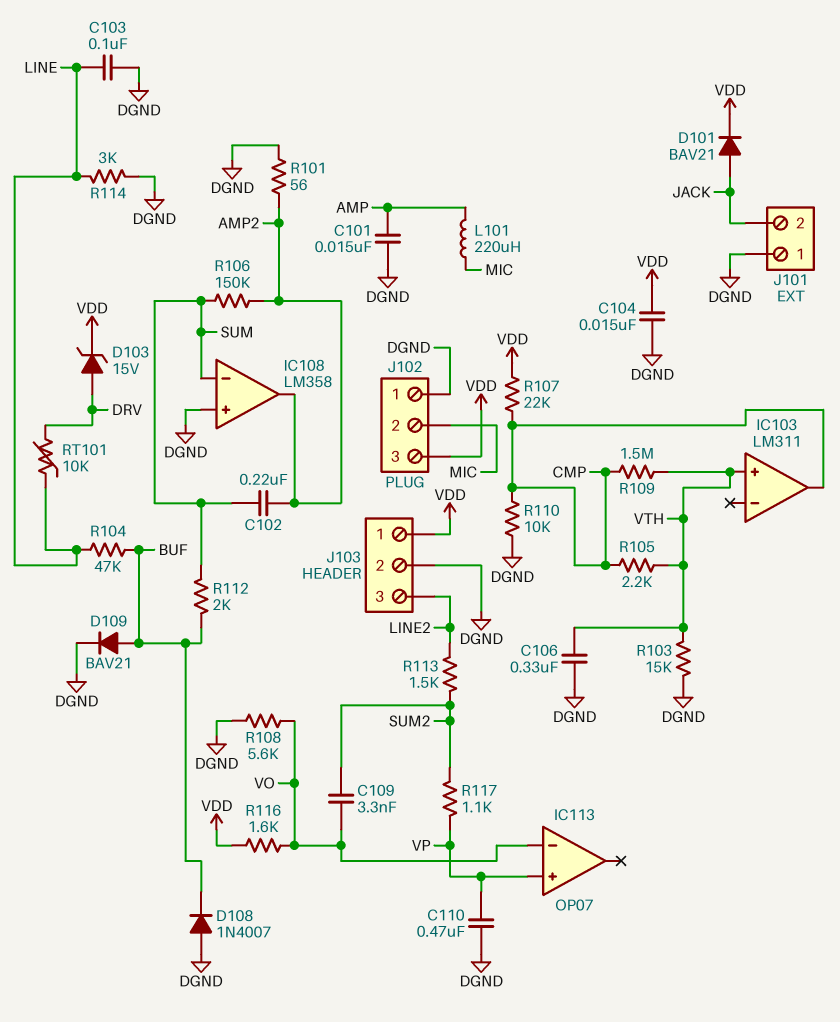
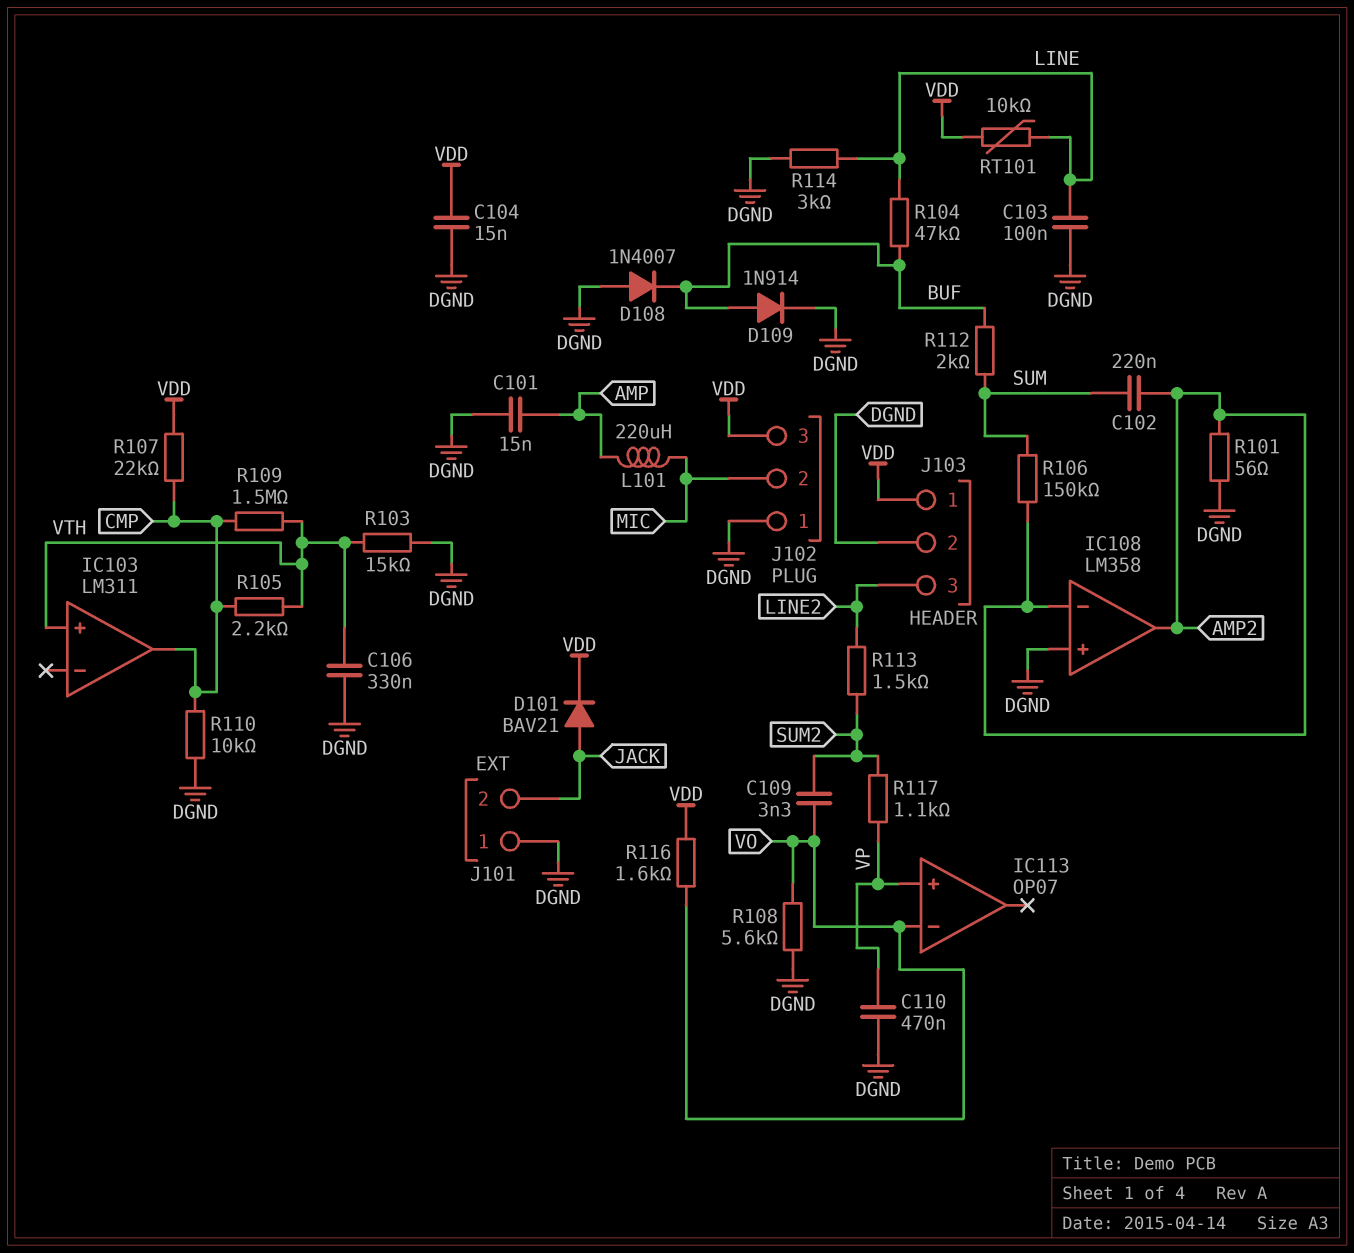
D103: zener 15V (A DRV, K VDD) -> none
D109: diode BAV21 (A BUF, K DGND) -> diode 1N914 (A BUF, K DGND)
IC108 pin in-: SUM -> AMP2
RT101: 10k (DRV, LINE) -> 10k (LINE, VDD)

